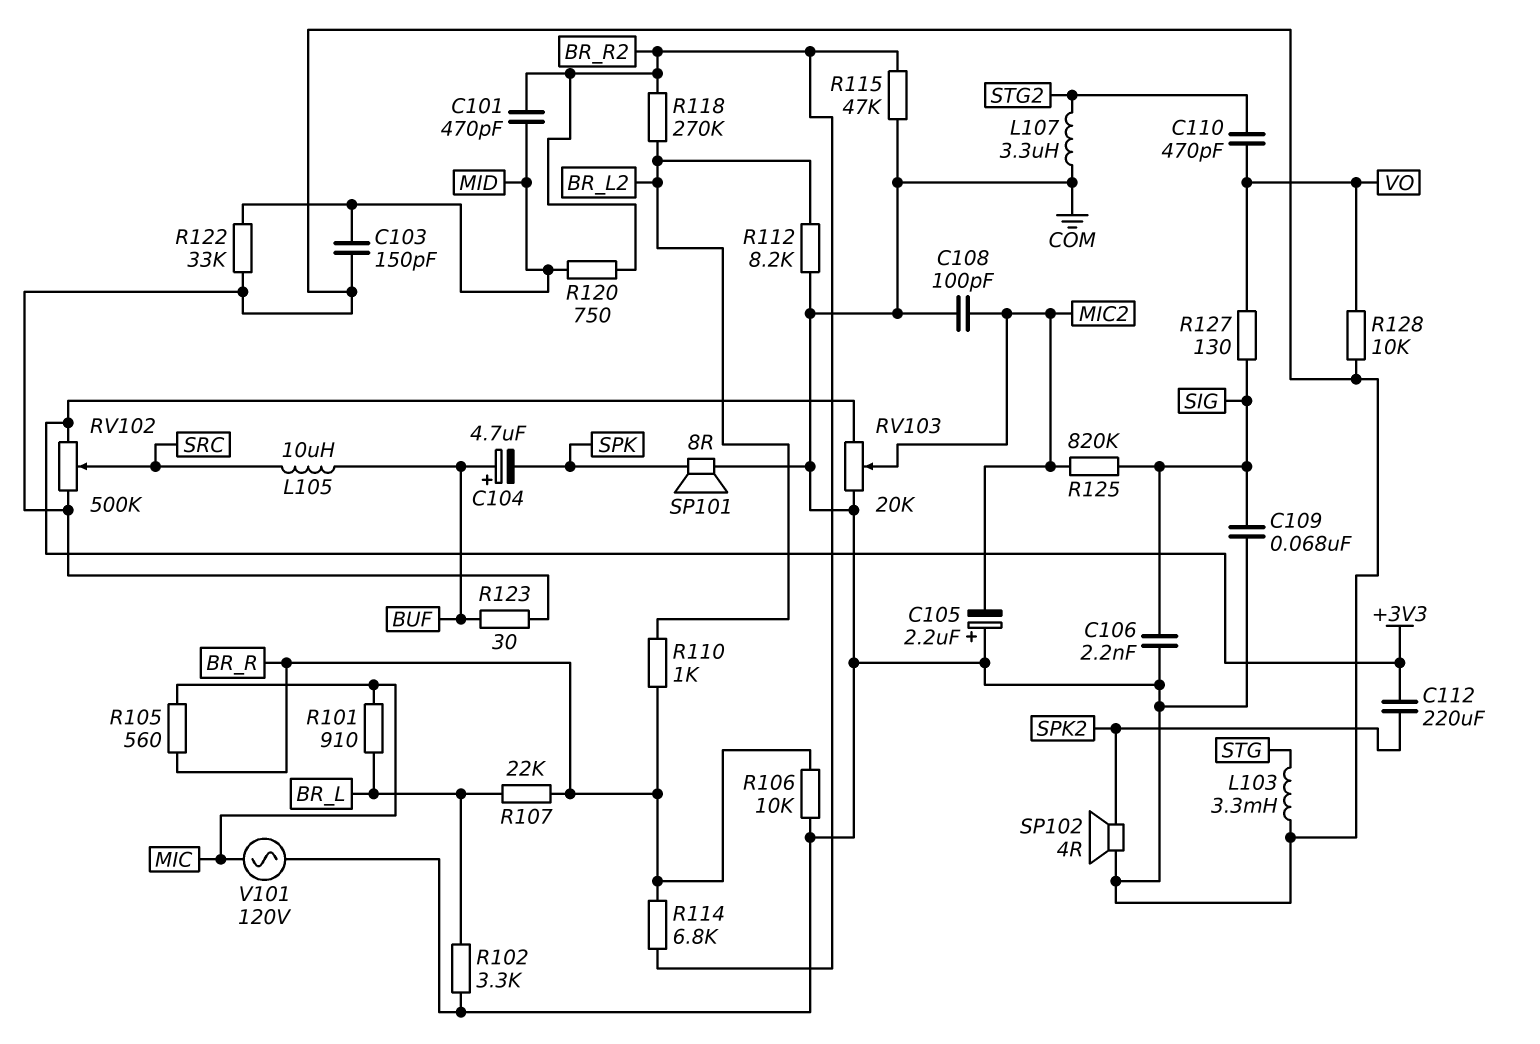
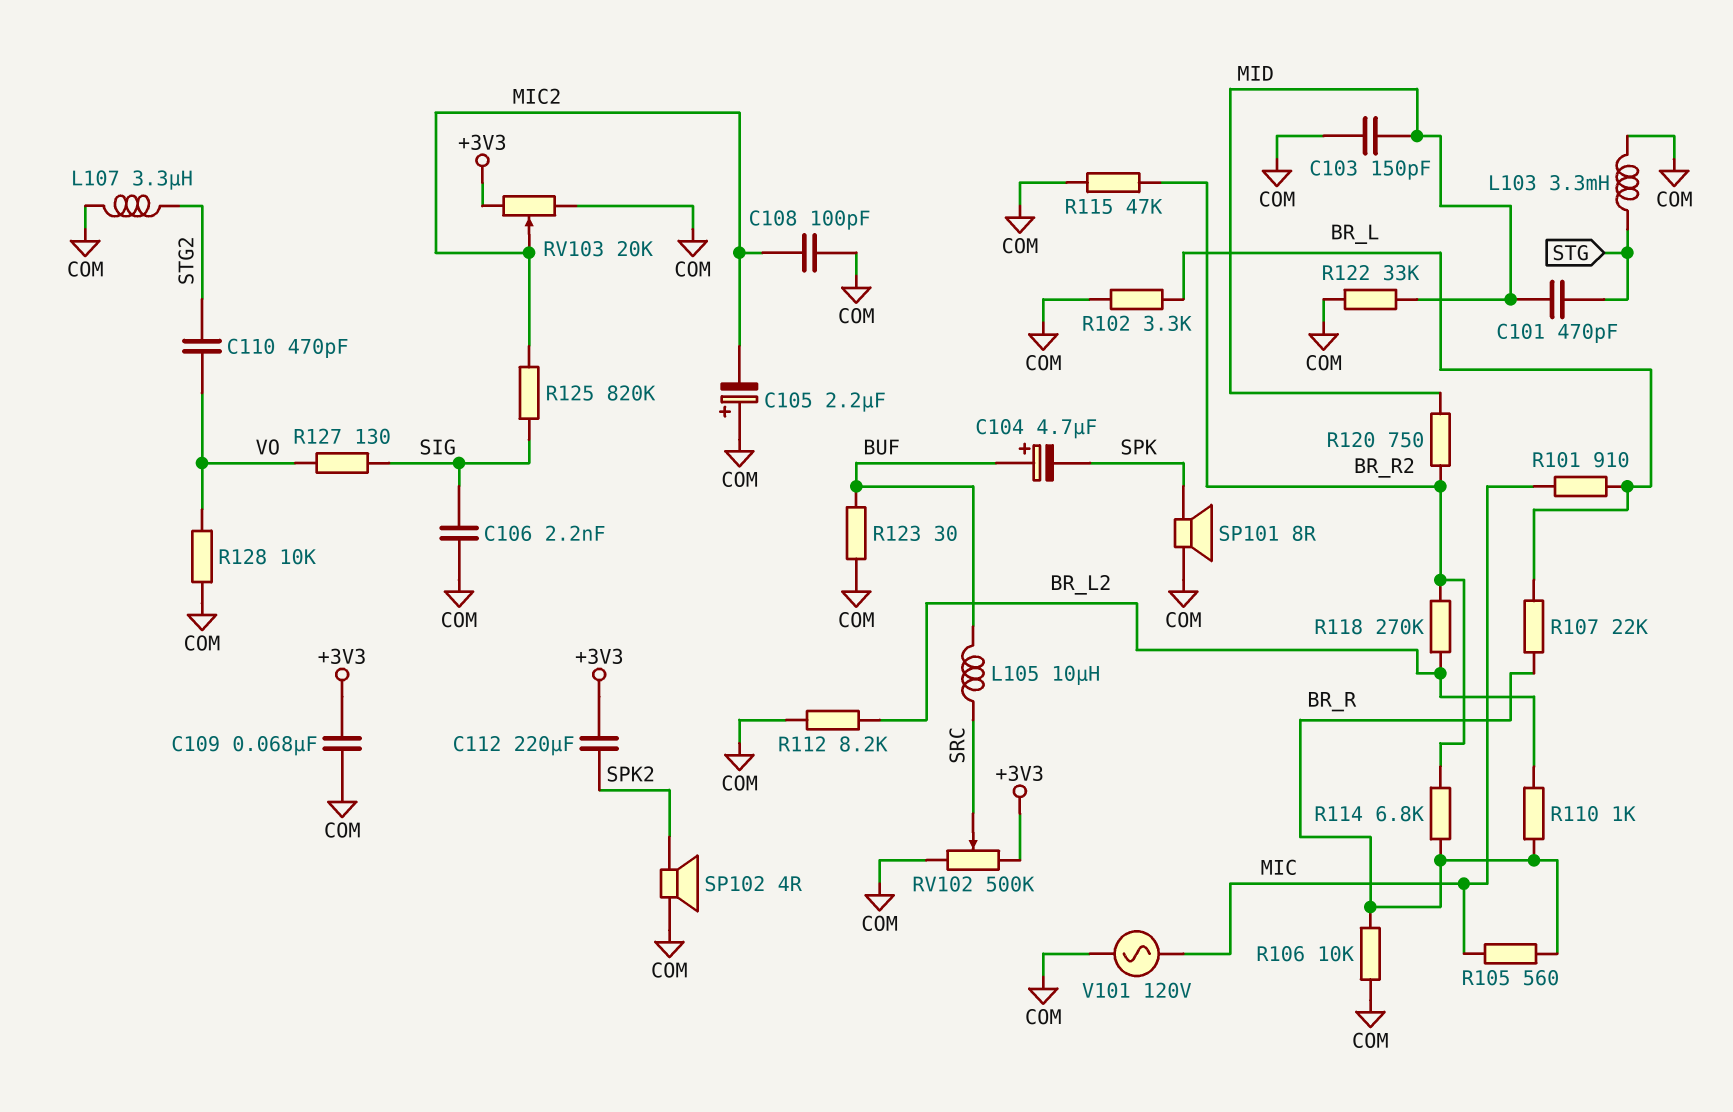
C101: 470pF (BR_R2, MID) -> 470pF (MID, STG)
C109: 68nF (COM, SIG) -> 68nF (+3V3, COM)

